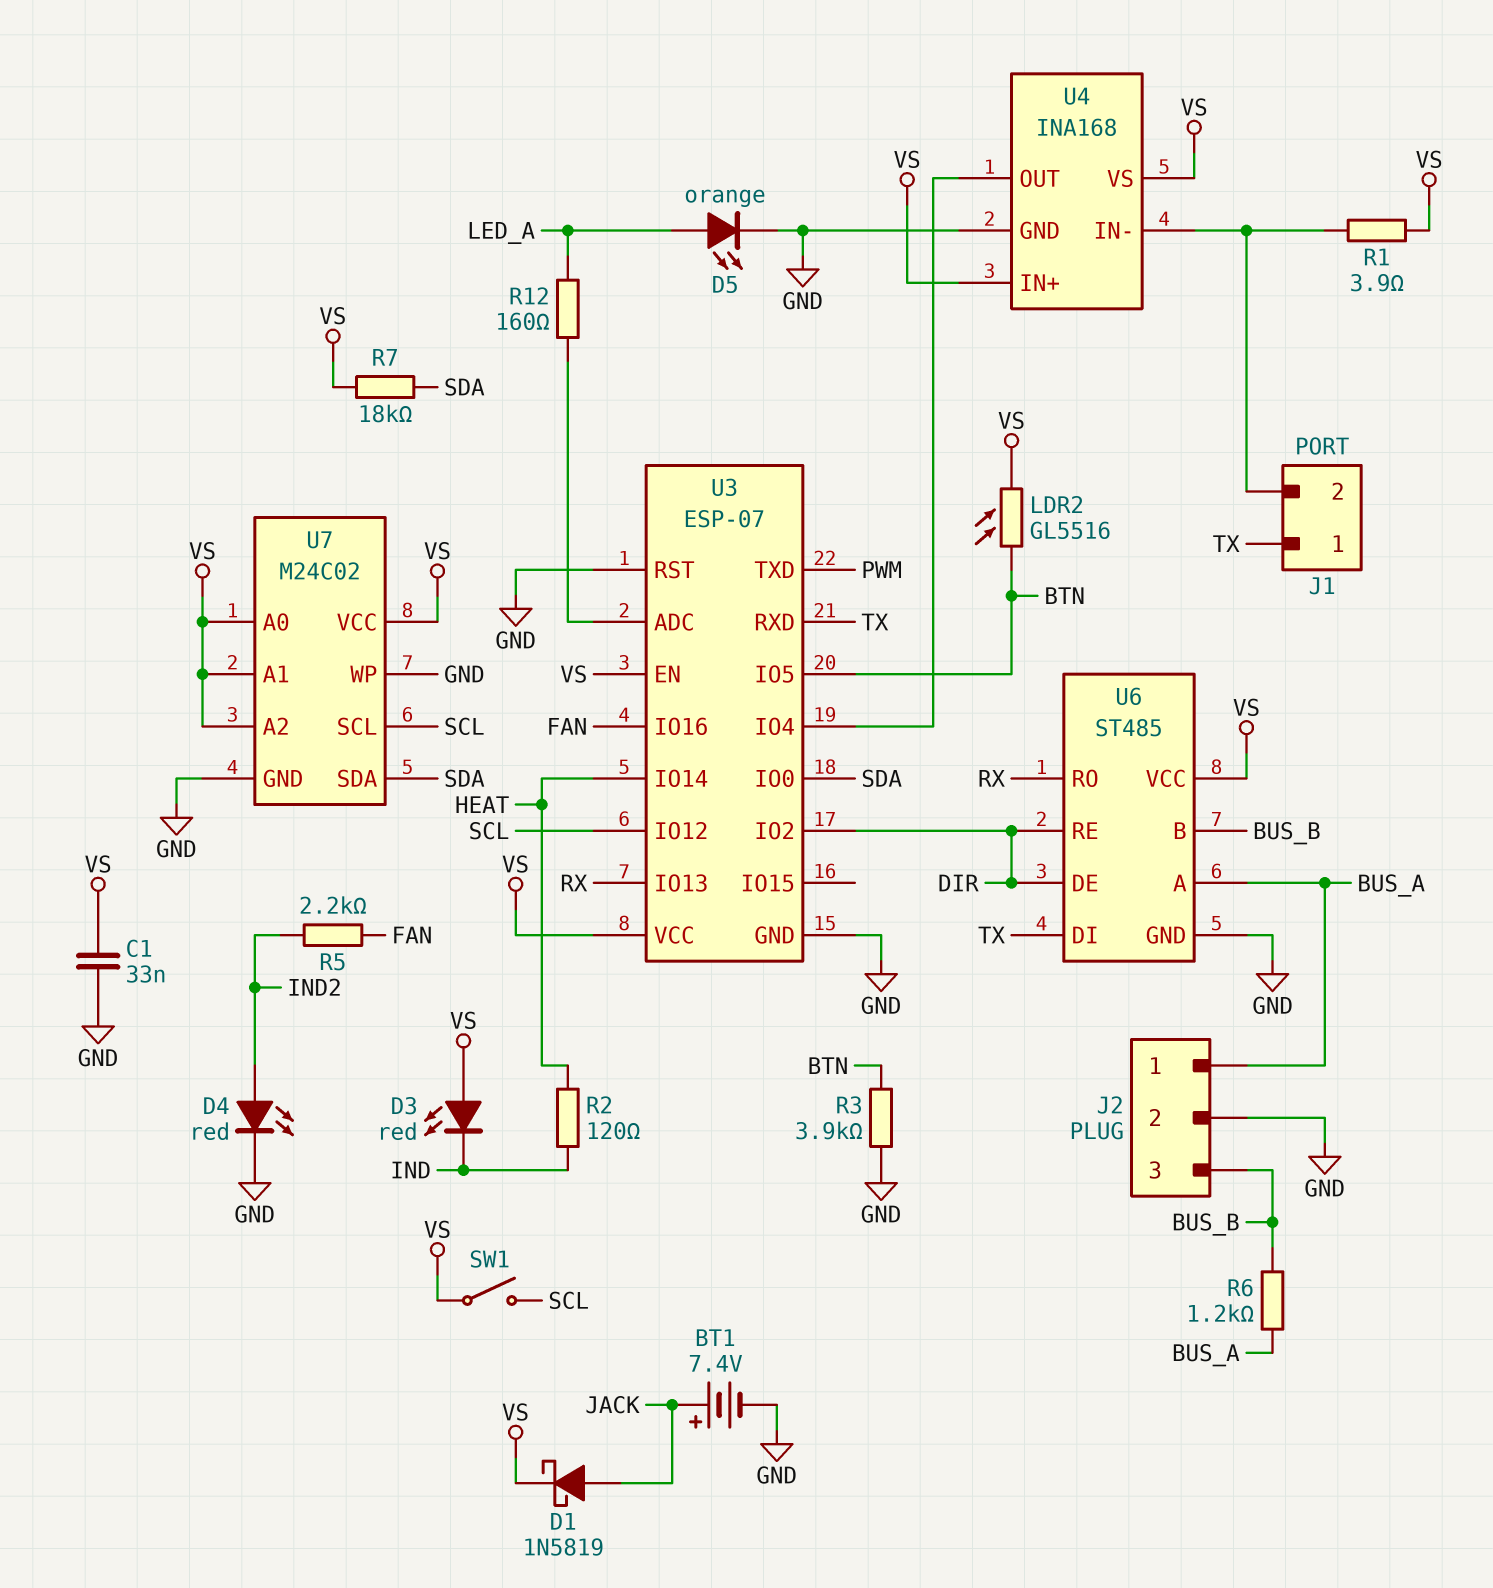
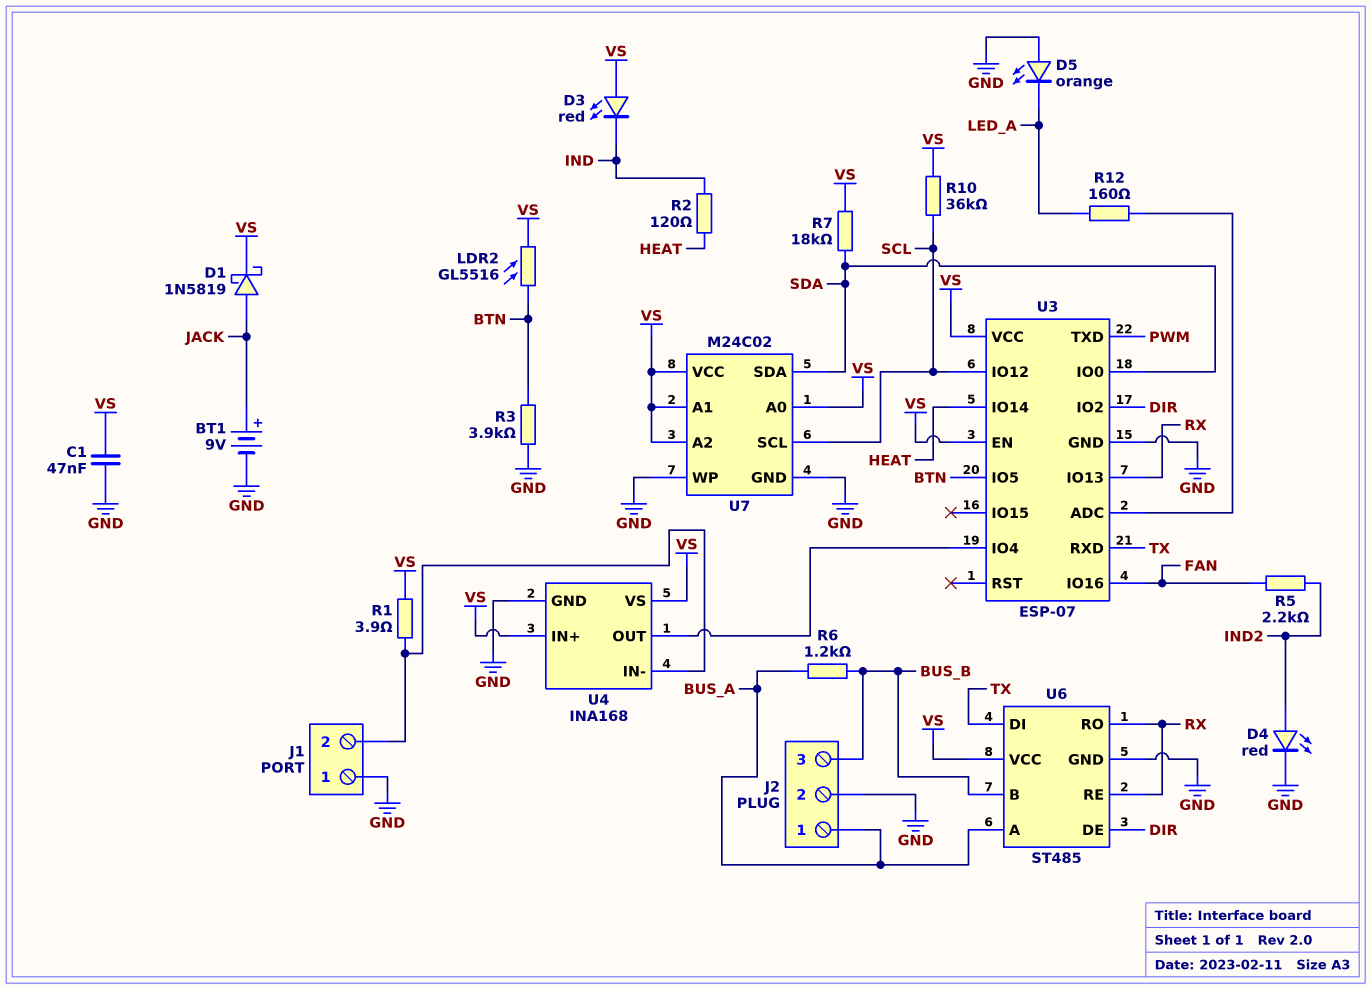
BT1: 7.4V (plus JACK, minus GND) -> 9V (plus JACK, minus GND)
C1: 33nF (GND, VS) -> 47nF (GND, VS)
D5: LED orange (A LED_A, K GND) -> LED orange (A GND, K LED_A)
J1 pin 1: TX -> GND
R10: none -> 36k (SCL, VS)
SW1: switch (SCL, VS) -> none
U3 pin RST: GND -> none
U6 pin RE: DIR -> RX

